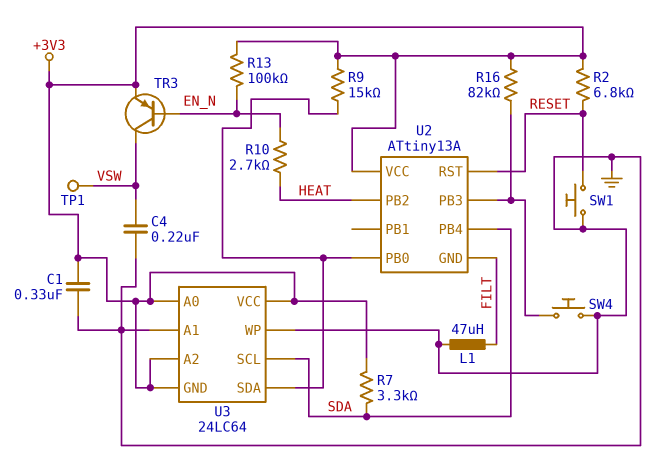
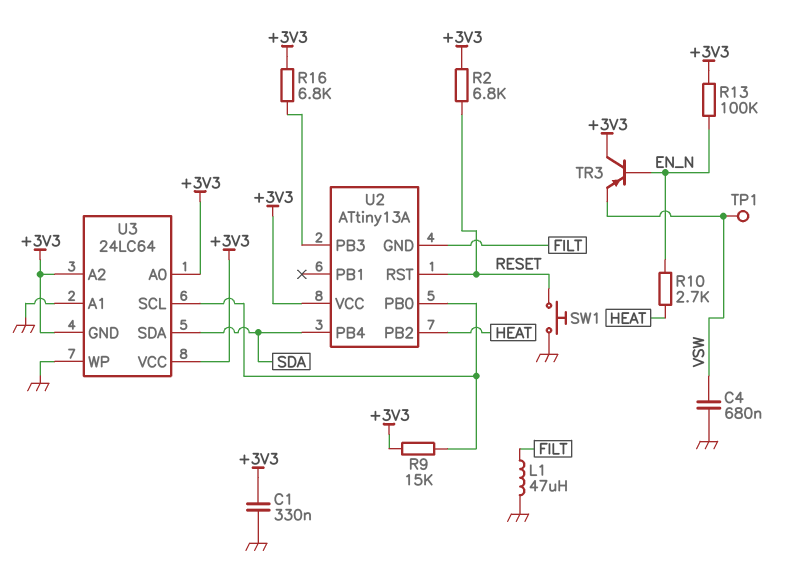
C4: 220nF (GND, VSW) -> 680nF (GND, VSW)
R7: 3.3k (+3V3, SDA) -> none
R16: 82k (+3V3, U2/PB3) -> 6.8k (+3V3, U2/PB3)
SW4: button (GND, U2/PB3) -> none
TR3: PNP (B EN_N, C VSW, E +3V3) -> PNP (B EN_N, C +3V3, E VSW)
U3 pin SCL: SDA -> U2/PB0
U3 pin SDA: U2/PB0 -> SDA

